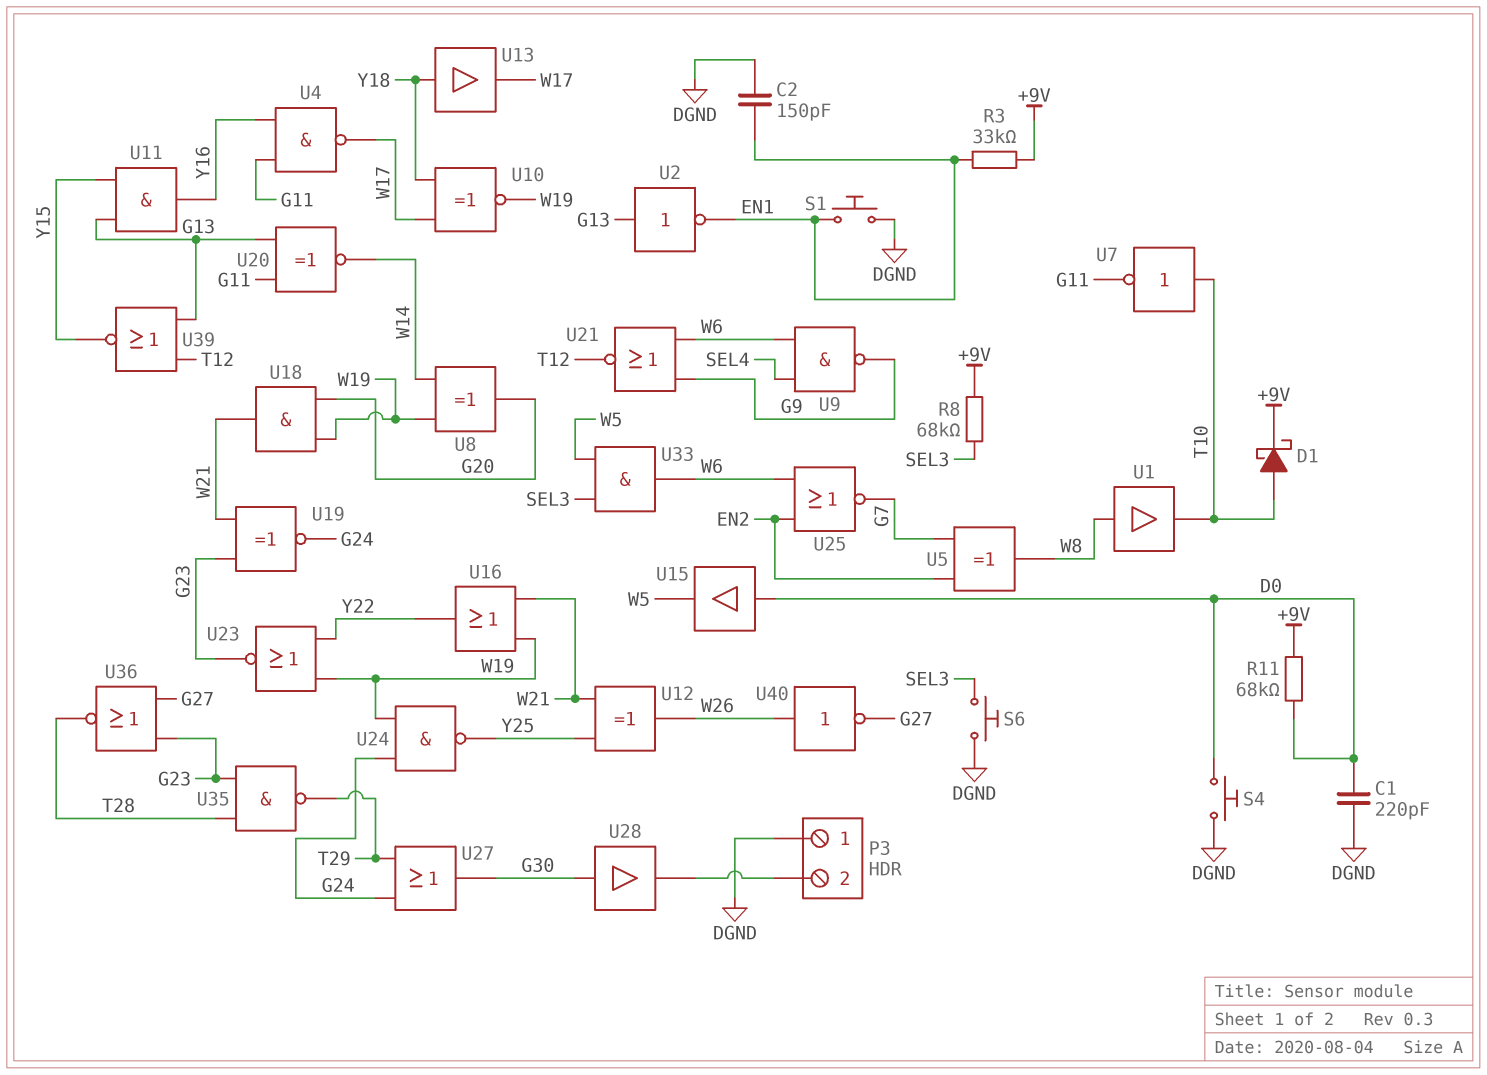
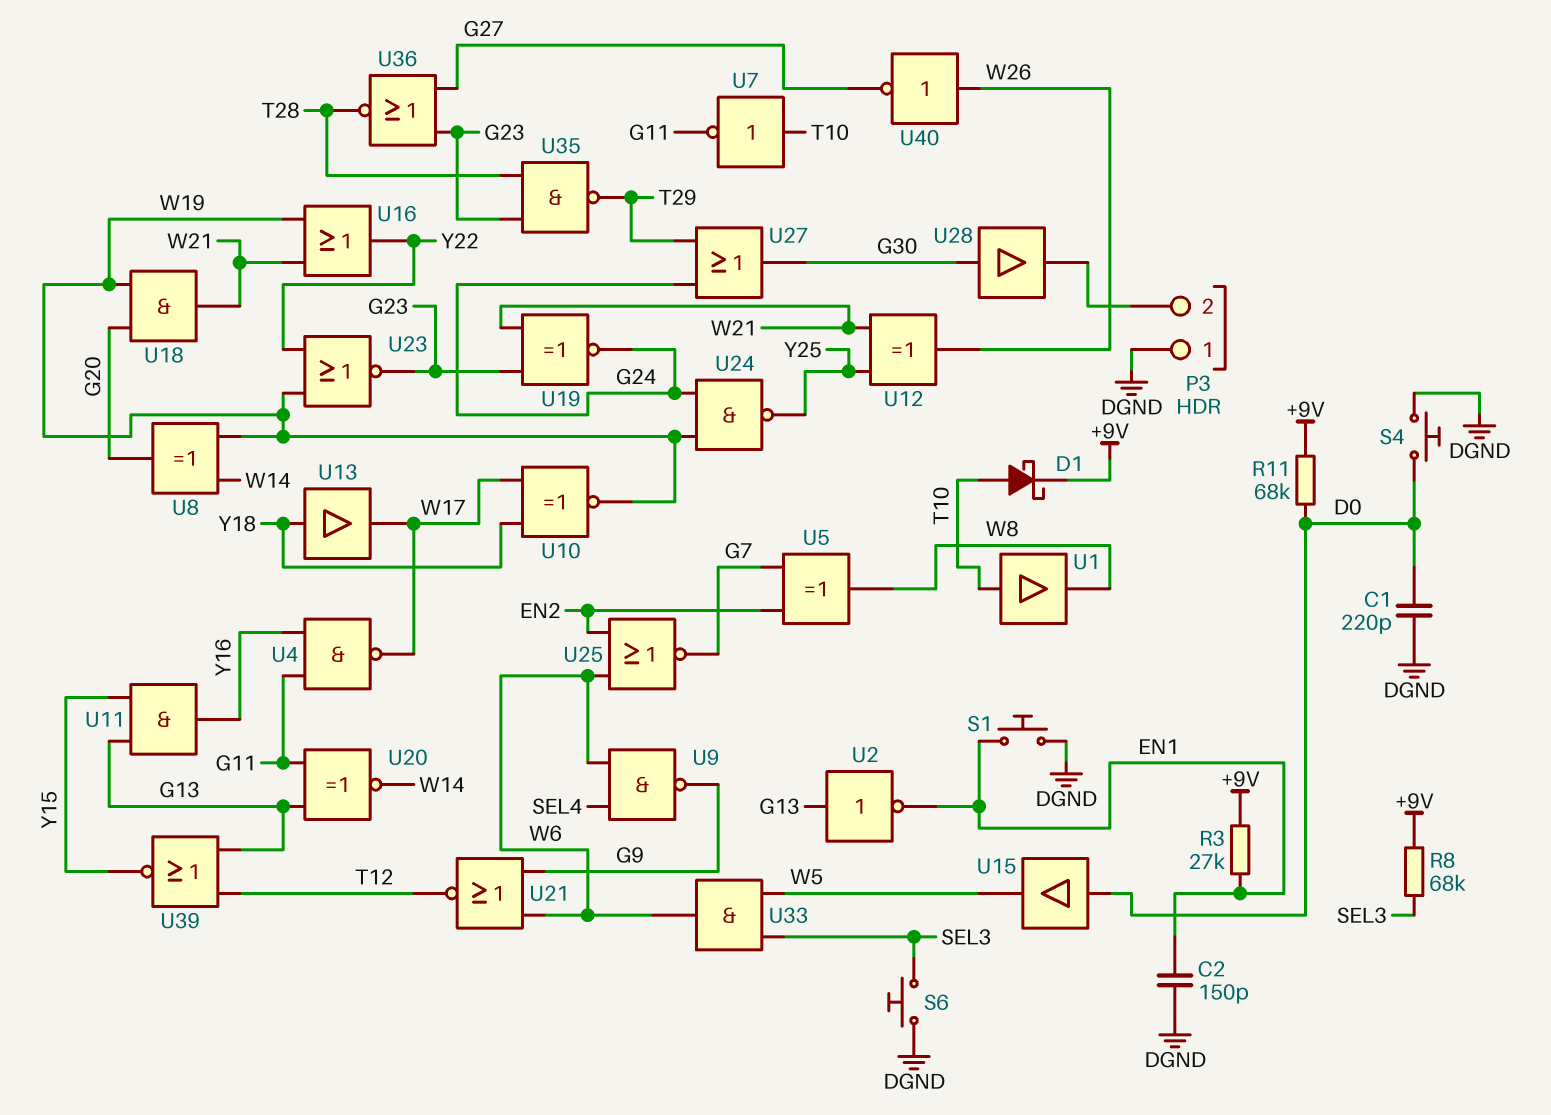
R3: 33k (+9V, EN1) -> 27k (+9V, EN1)
U1: buffer (in W8, out T10) -> buffer (in T10, out W8)

